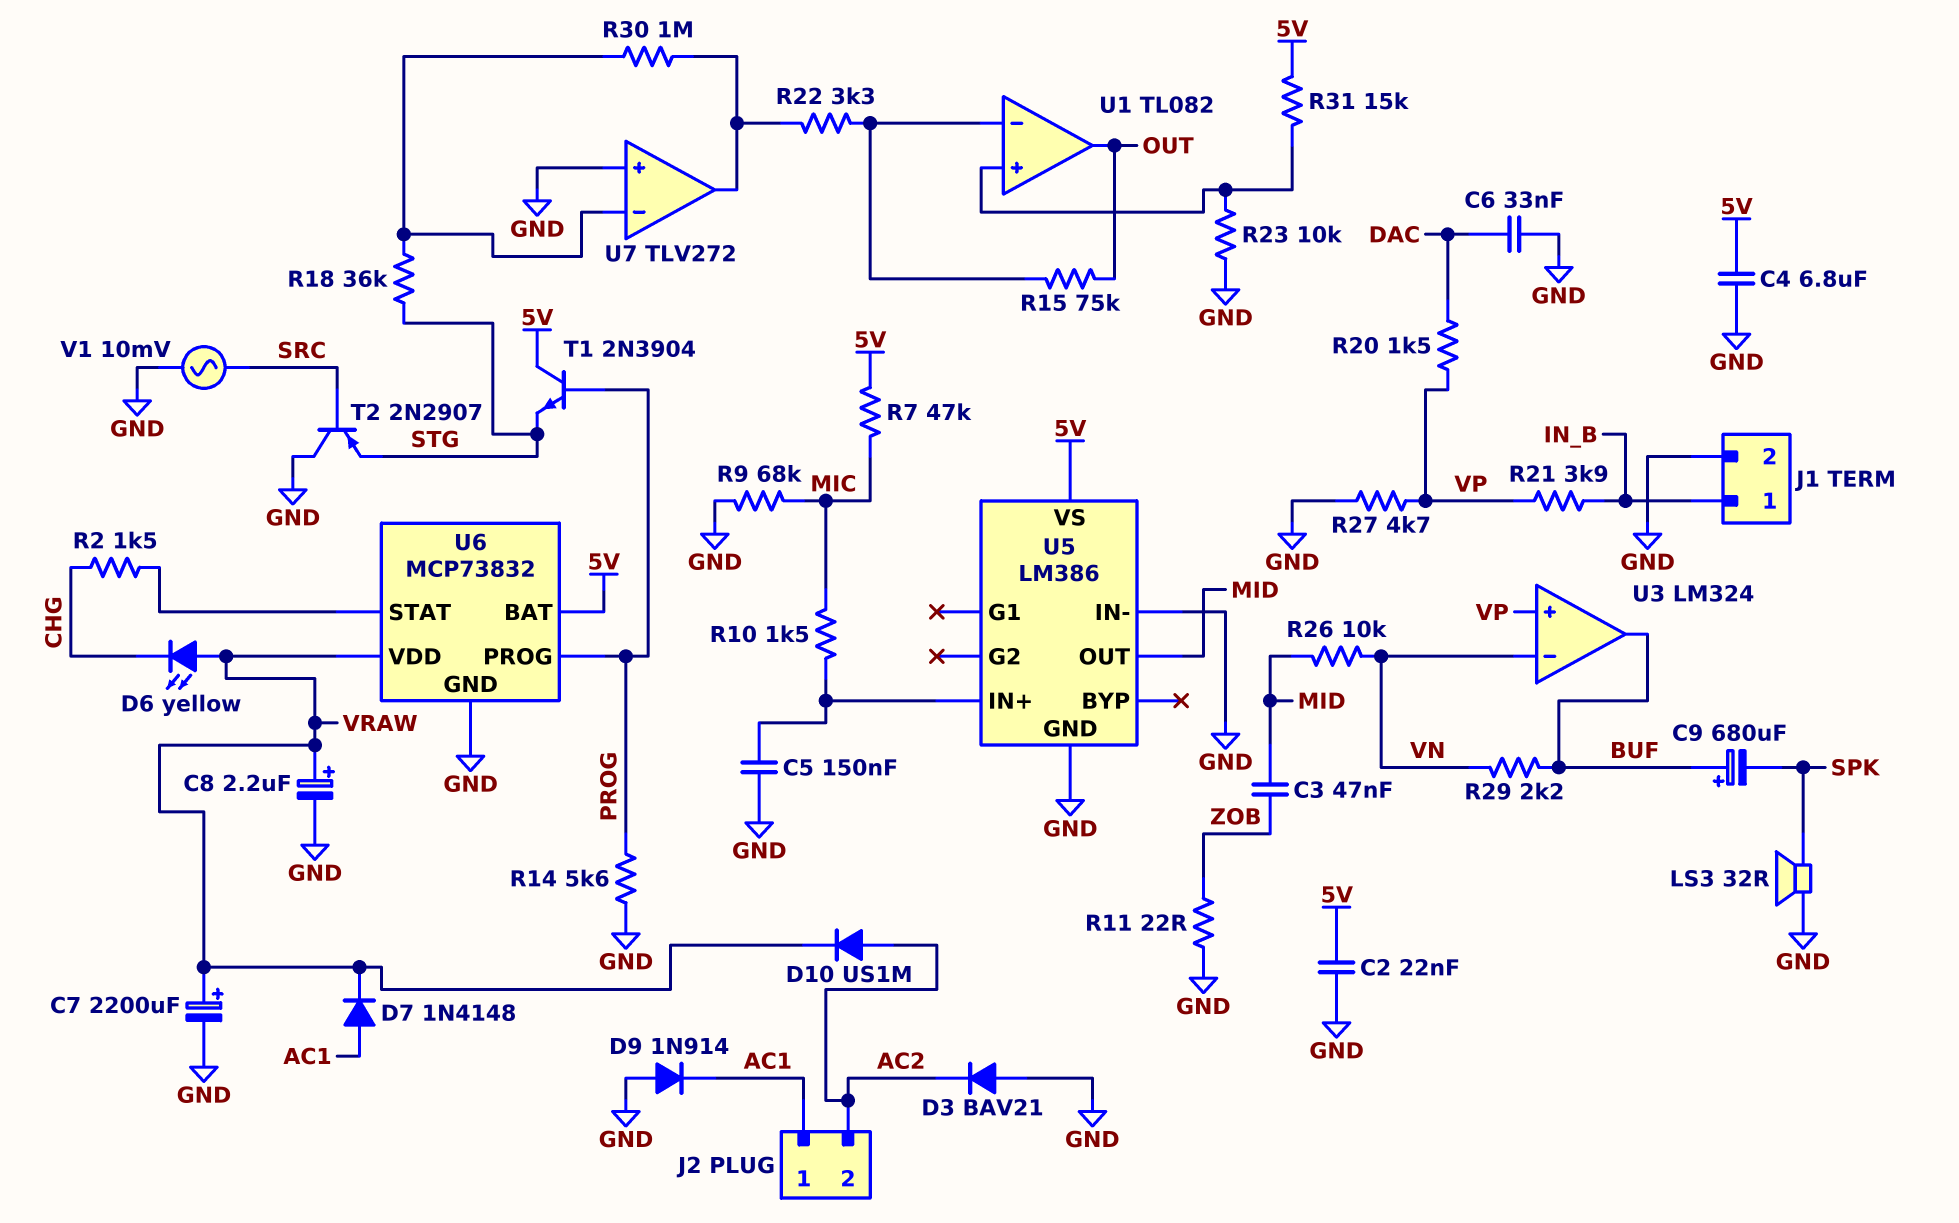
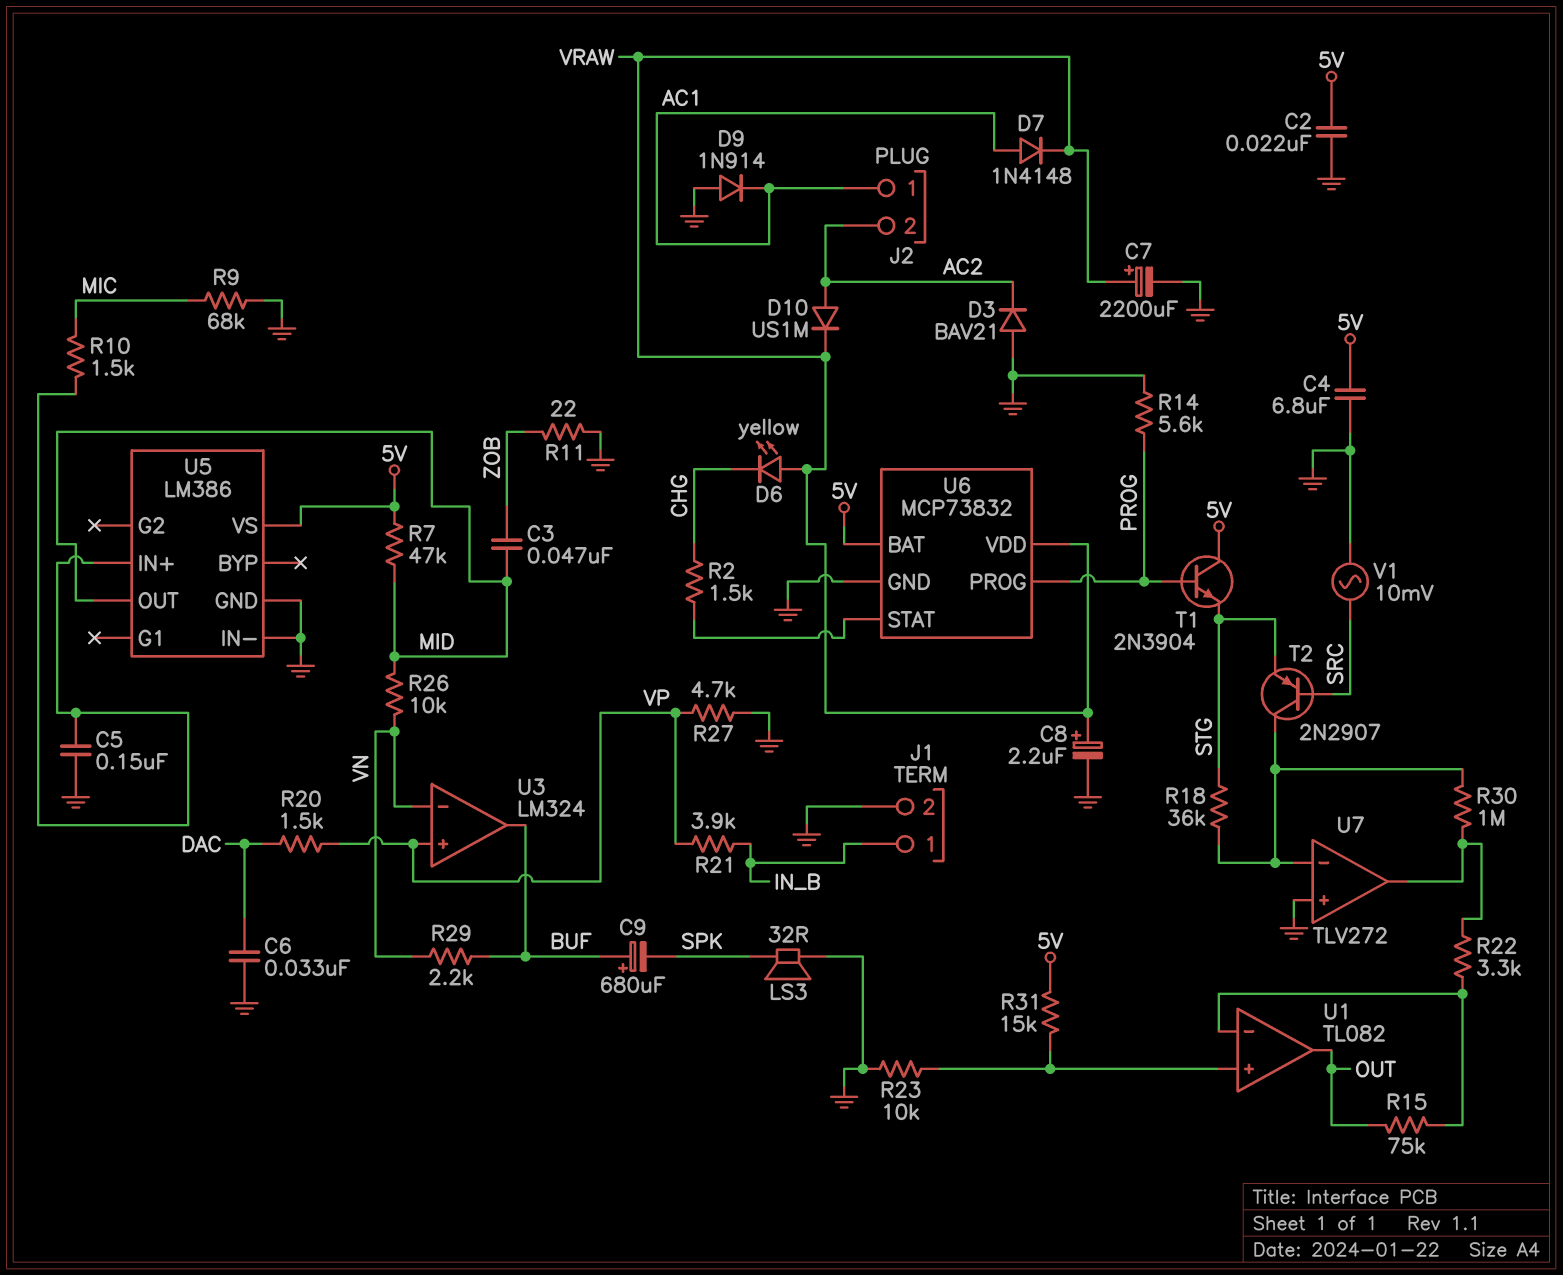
R7: 47k (5V, MIC) -> 47k (5V, MID)
T2: PNP 2N2907 (B SRC, C GND, E STG) -> PNP 2N2907 (B SRC, C U7/in-, E STG)

